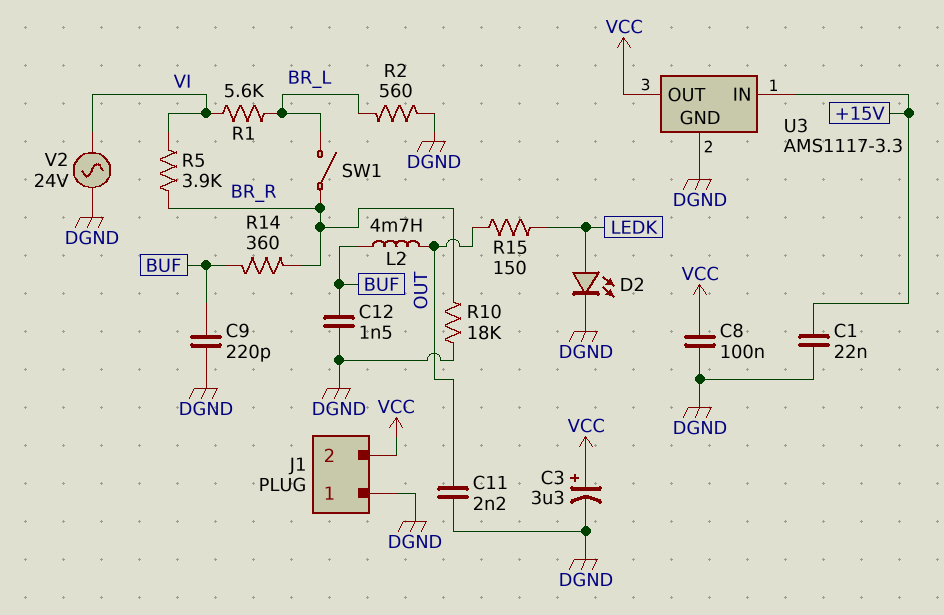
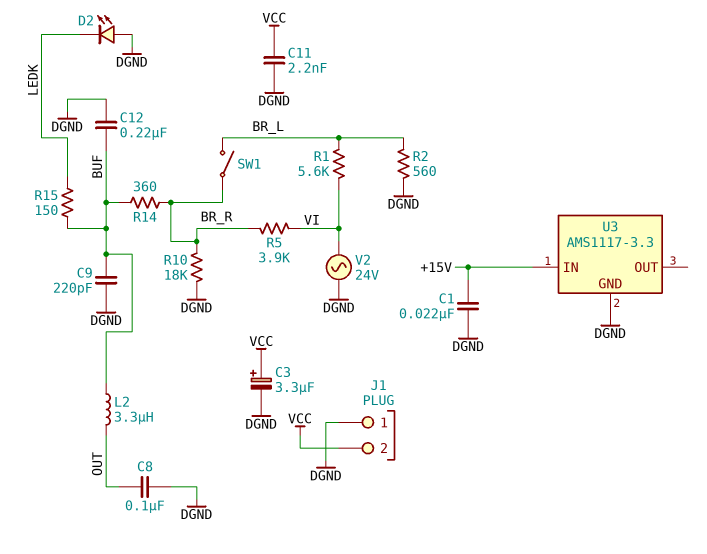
C8: 100nF (DGND, VCC) -> 100nF (DGND, OUT)
C11: 2.2nF (DGND, OUT) -> 2.2nF (DGND, VCC)
C12: 1.5nF (BUF, DGND) -> 220nF (BUF, DGND)
D2: LED (A LEDK, K DGND) -> LED (A DGND, K LEDK)
L2: 4.7mH (BUF, OUT) -> 3.3uH (BUF, OUT)
R15: 150 (LEDK, OUT) -> 150 (BUF, LEDK)
U3 pin OUT: VCC -> none

